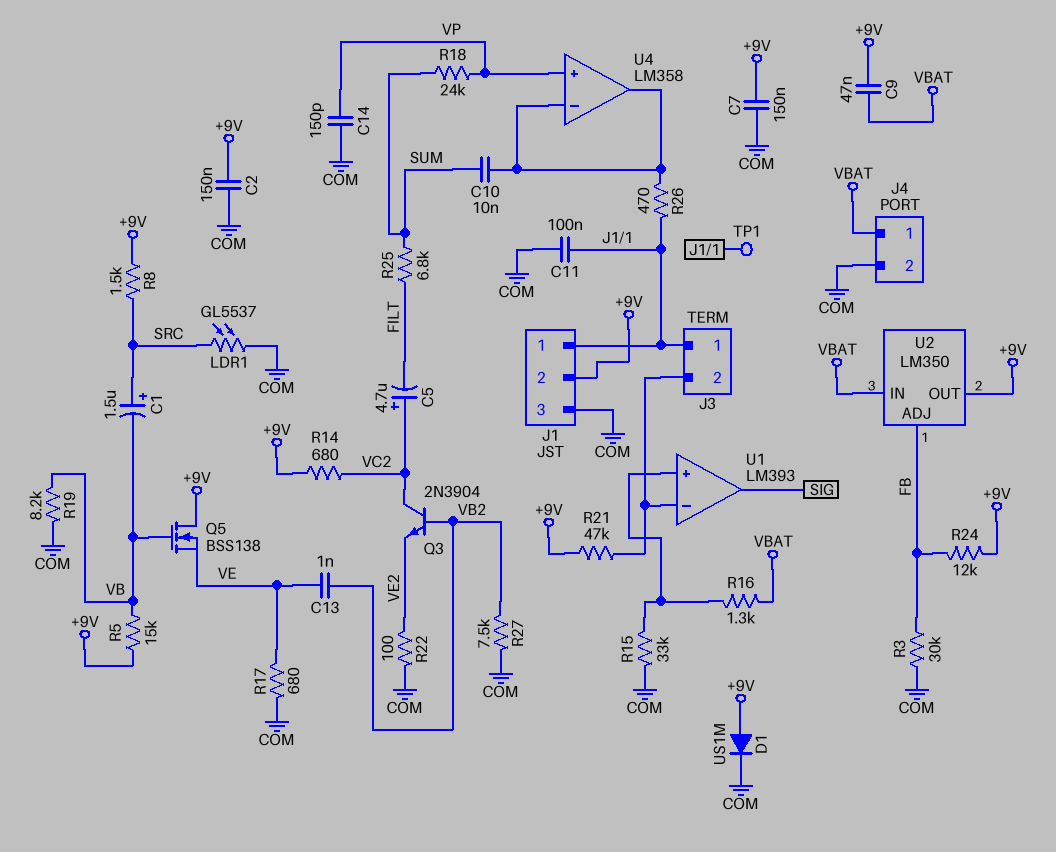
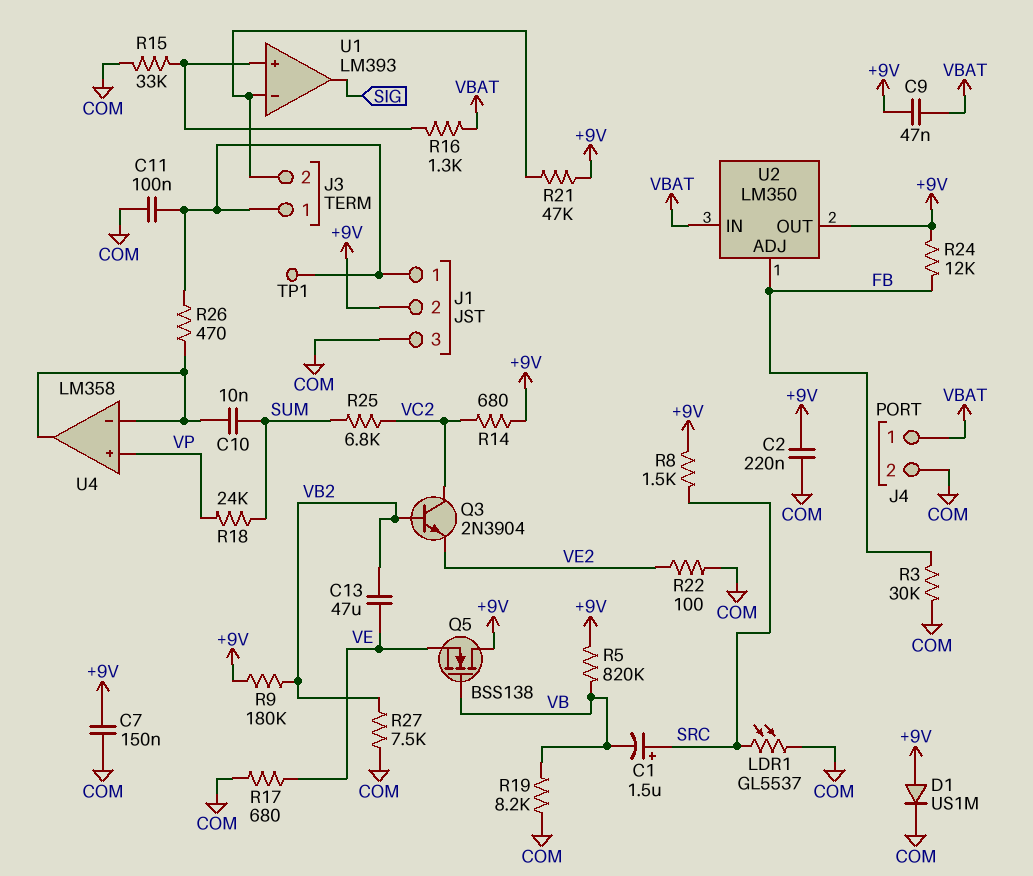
C2: 150nF (+9V, COM) -> 220nF (+9V, COM)
C5: 4.7uF (plus VC2, minus FILT) -> none
C13: 1nF (VB2, VE) -> 47uF (VB2, VE)
C14: 150pF (COM, VP) -> none
R5: 15k (+9V, VB) -> 820k (+9V, VB)
R9: none -> 180k (+9V, VB2)
R25: 6.8k (FILT, SUM) -> 6.8k (SUM, VC2)

